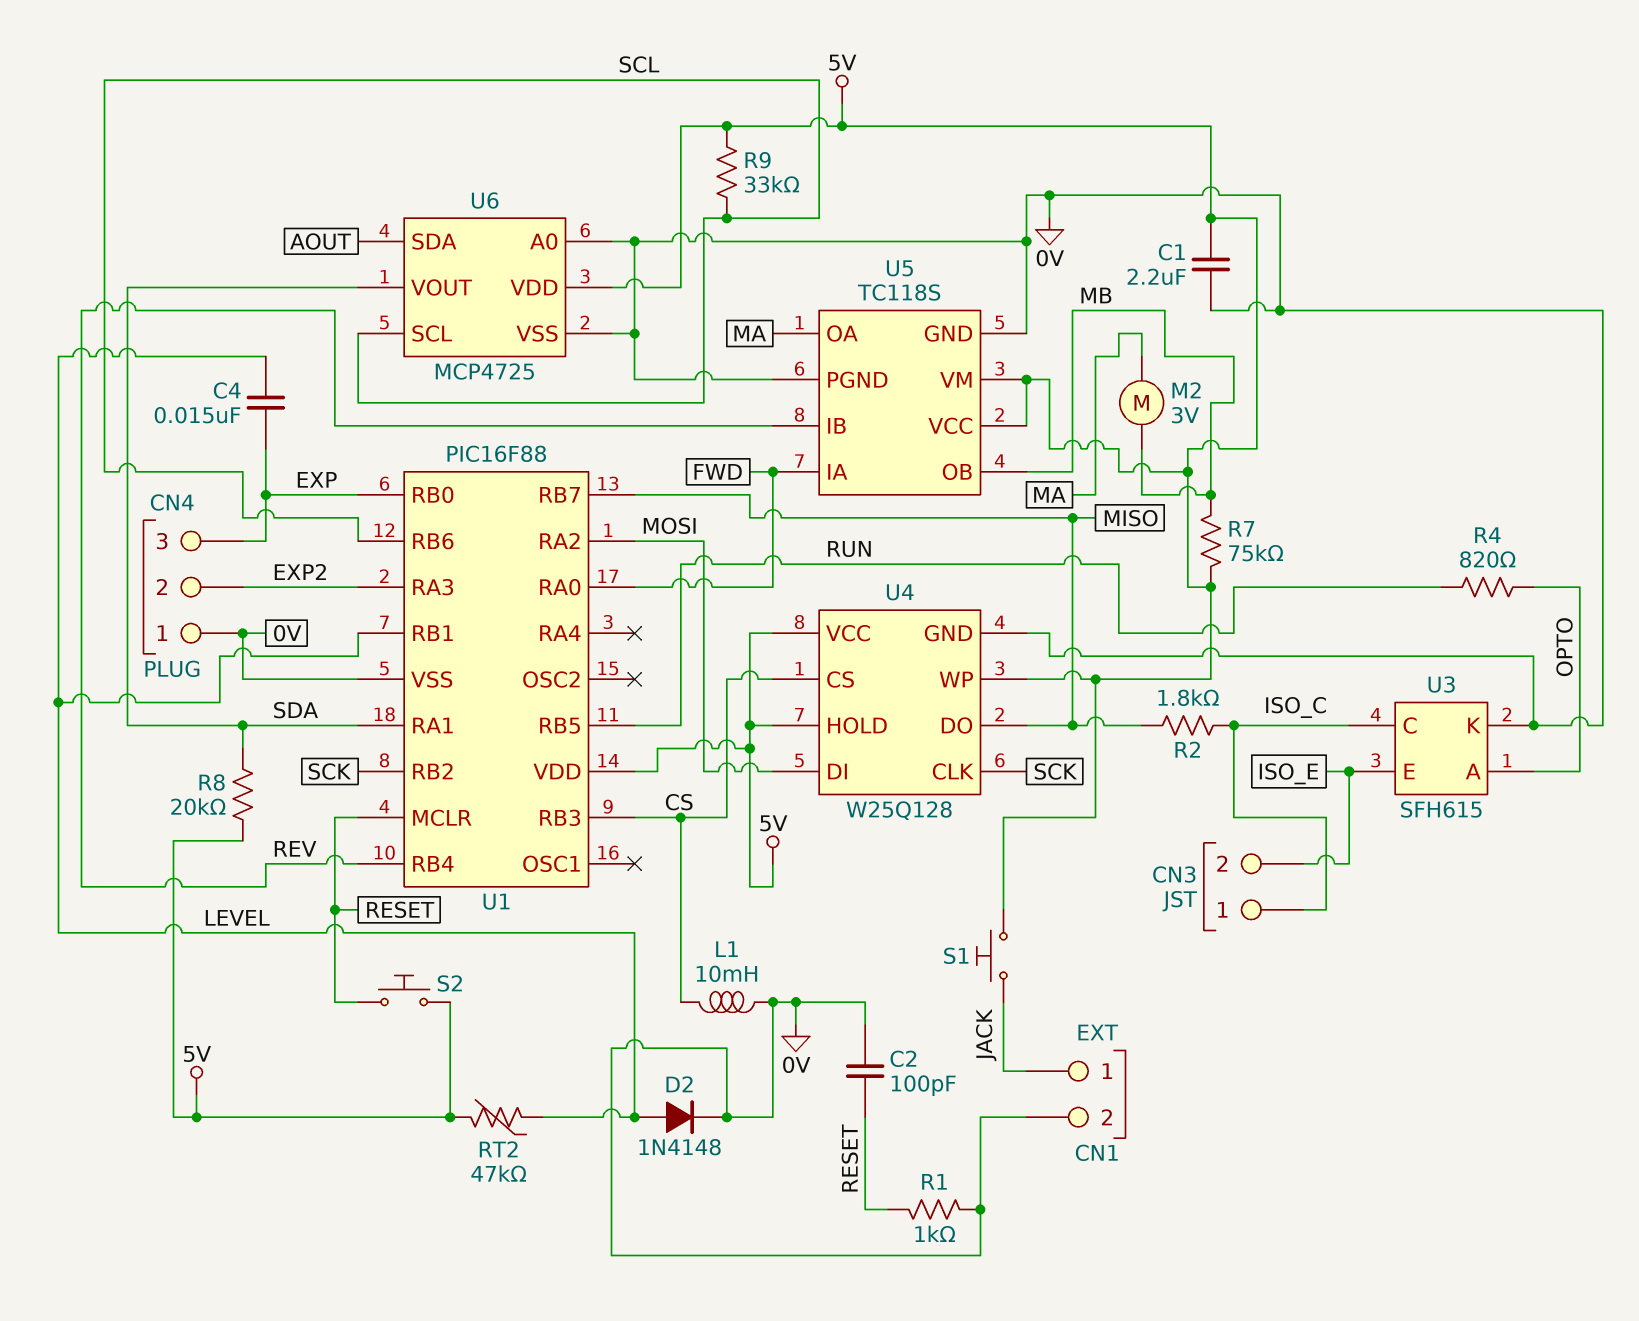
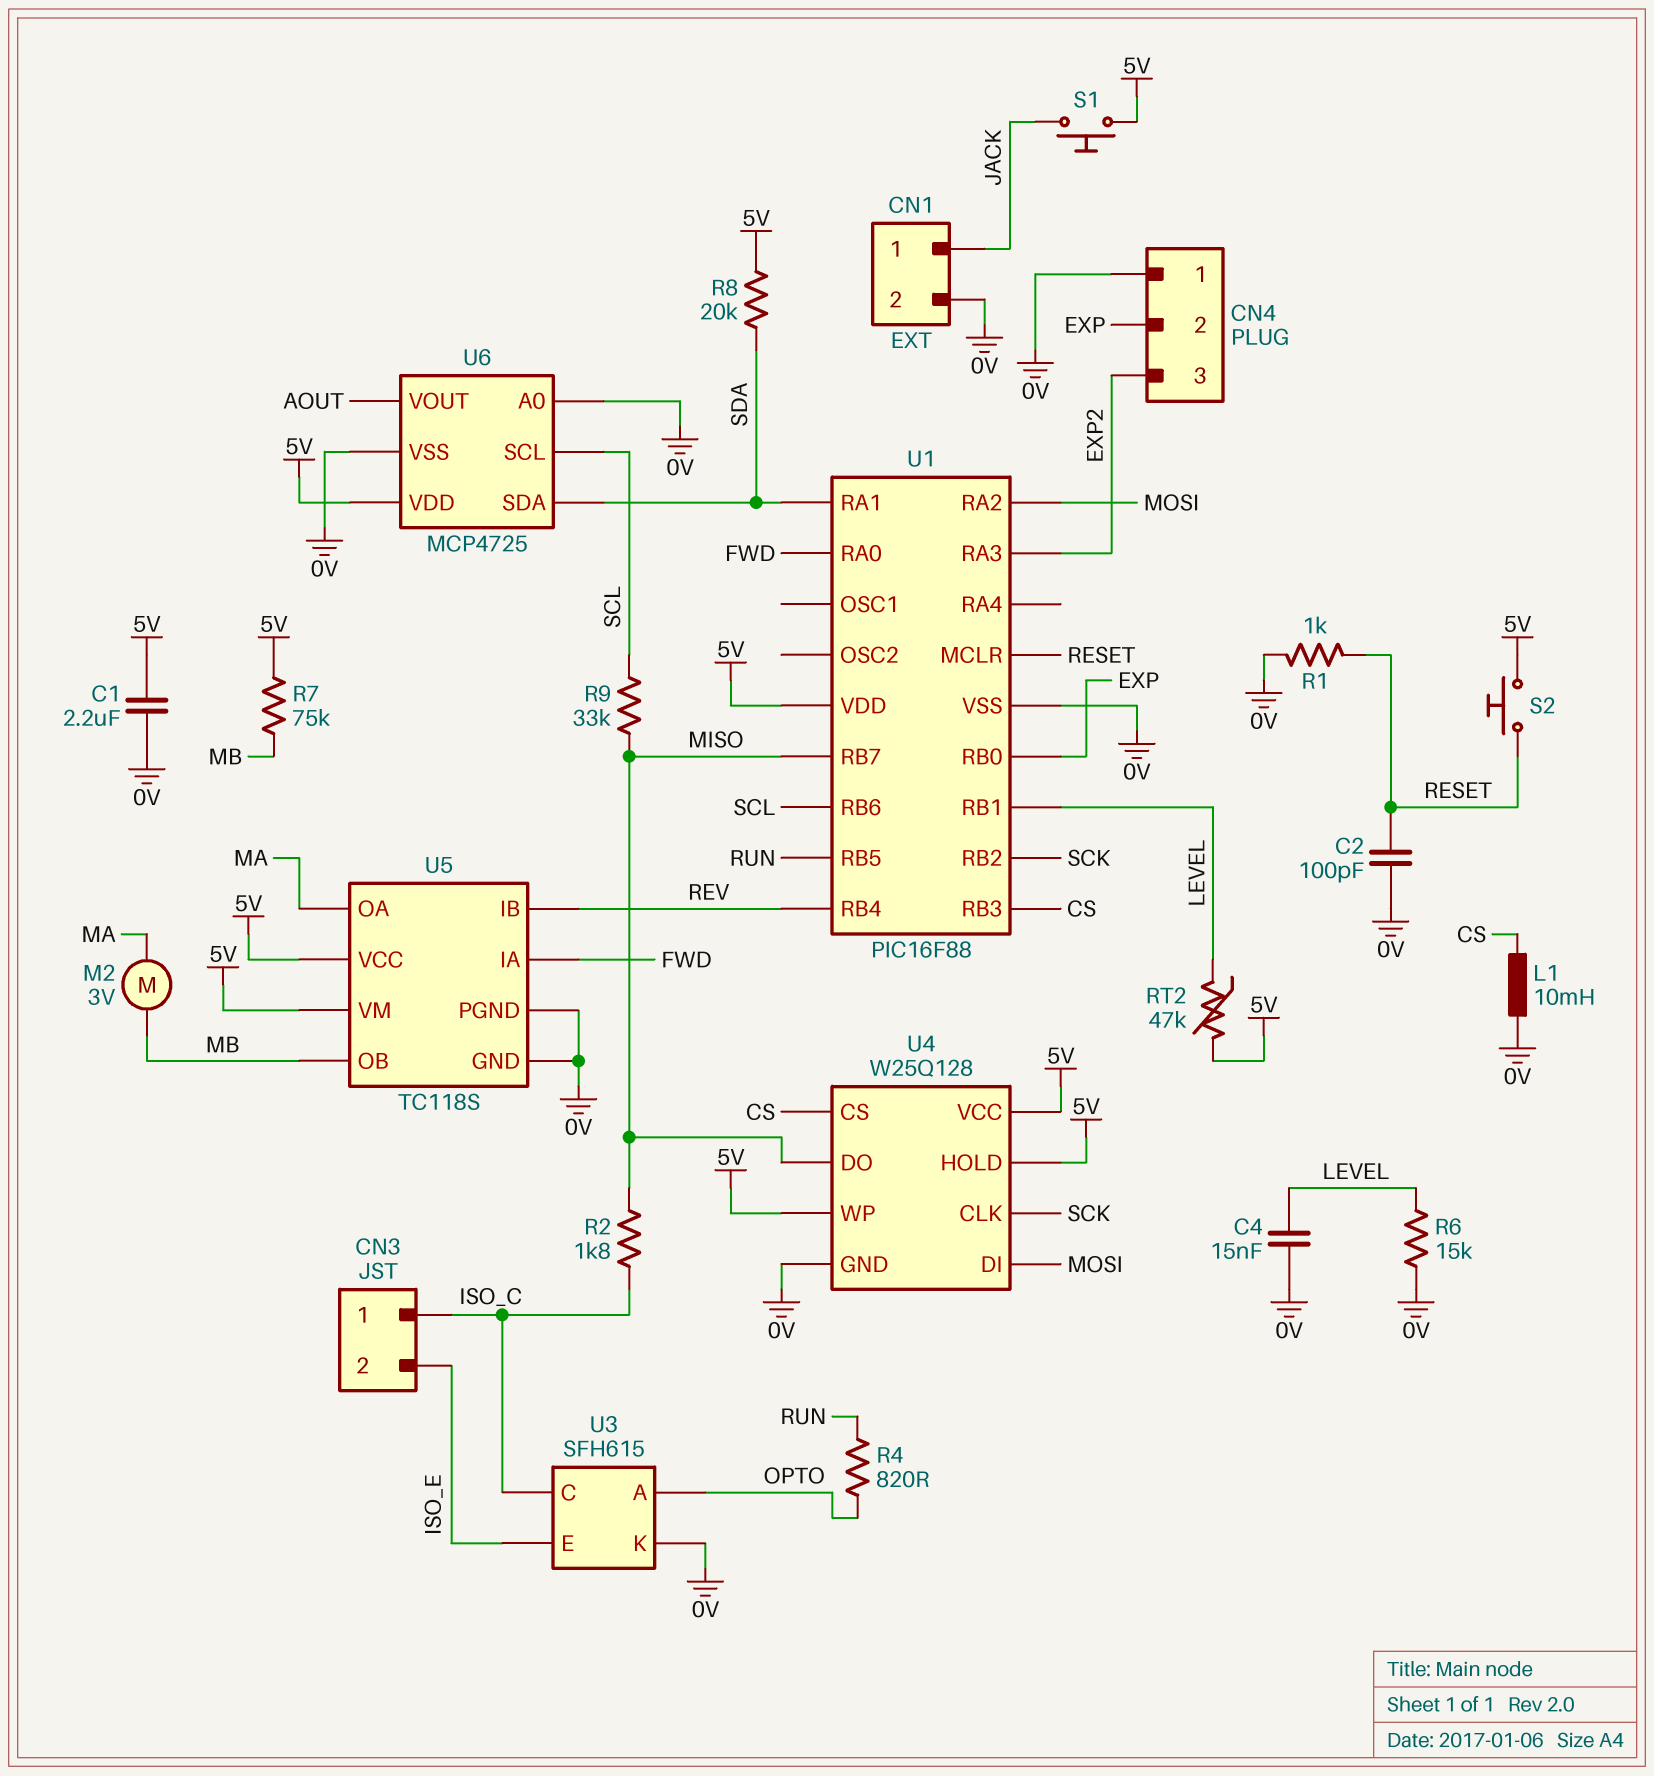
C4: 15nF (EXP, LEVEL) -> 15nF (0V, LEVEL)
CN4 pin 2: EXP2 -> EXP
CN4 pin 3: EXP -> EXP2
D2: diode 1N4148 (A LEVEL, K 0V) -> none
R6: none -> 15k (0V, LEVEL)
R9: 33k (5V, SCL) -> 33k (MISO, SCL)
U6 pin SDA: AOUT -> SDA
U6 pin VOUT: SDA -> AOUT

